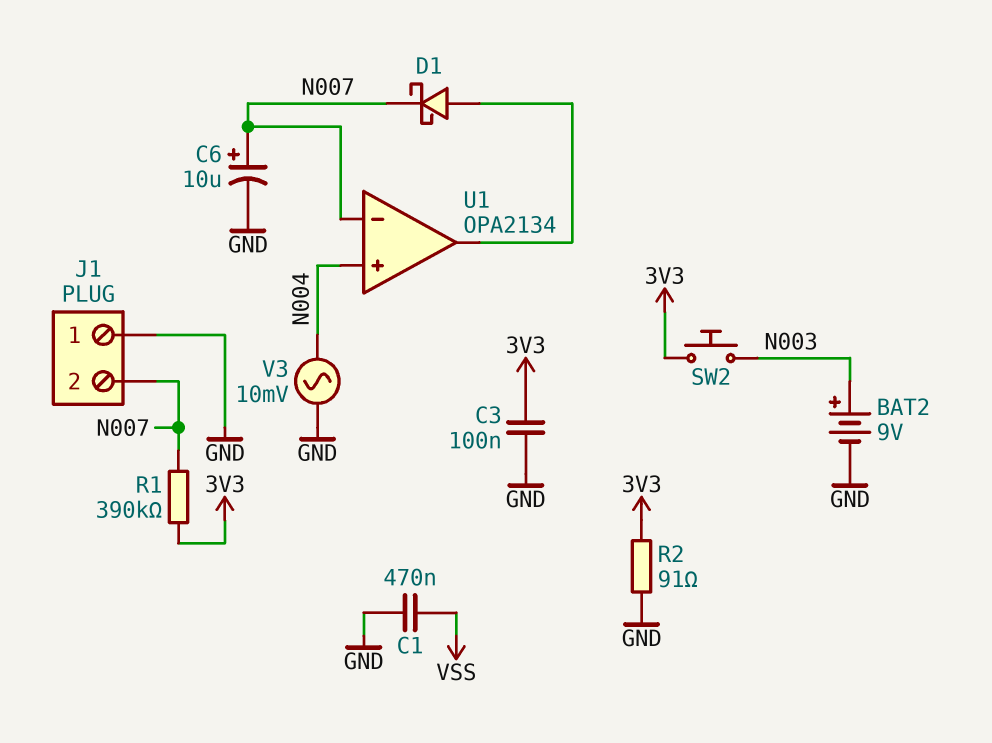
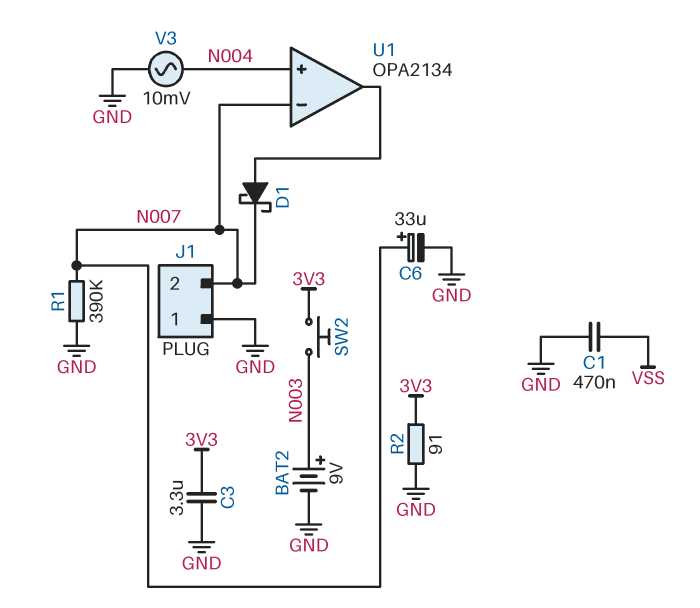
C3: 100nF (3V3, GND) -> 3.3uF (3V3, GND)
C6: 10uF (plus N007, minus GND) -> 33uF (plus N007, minus GND)
R1: 390k (3V3, N007) -> 390k (GND, N007)

